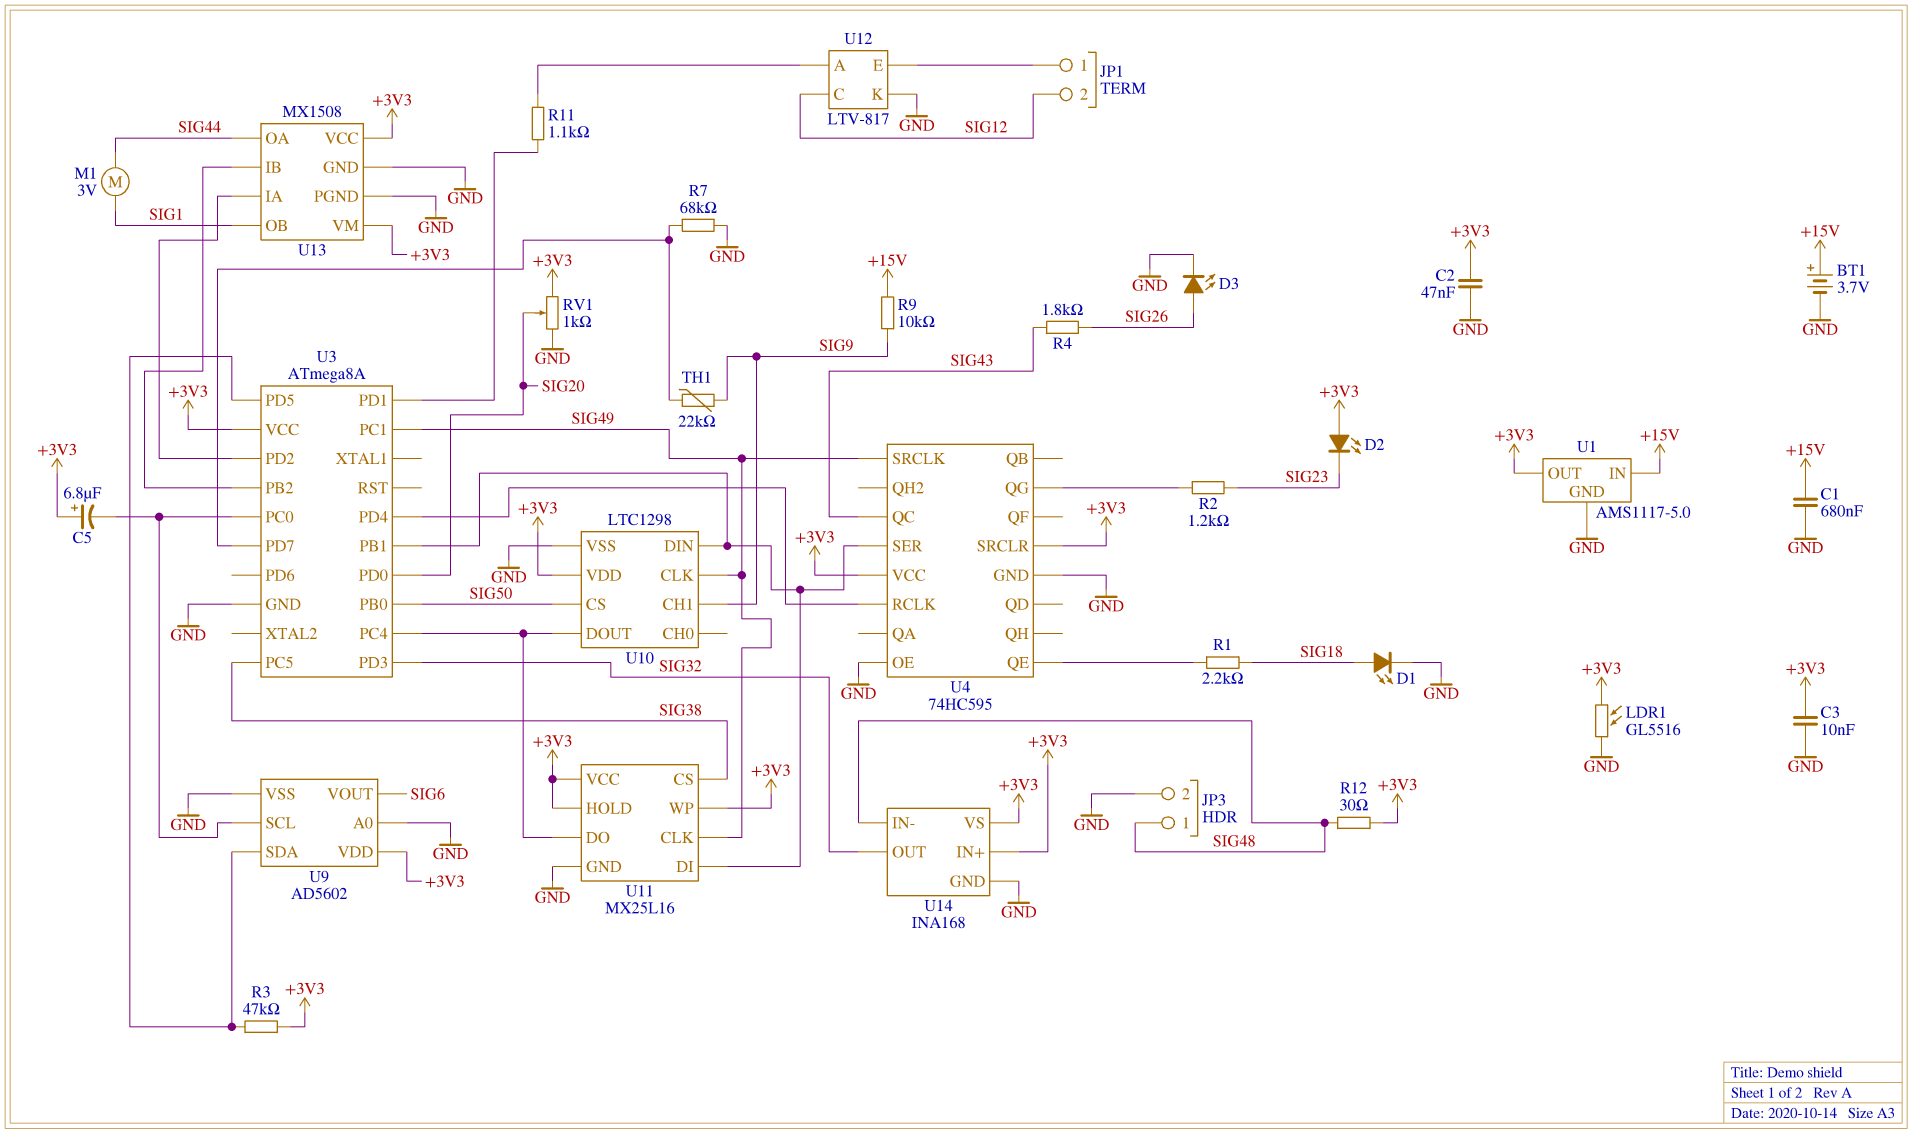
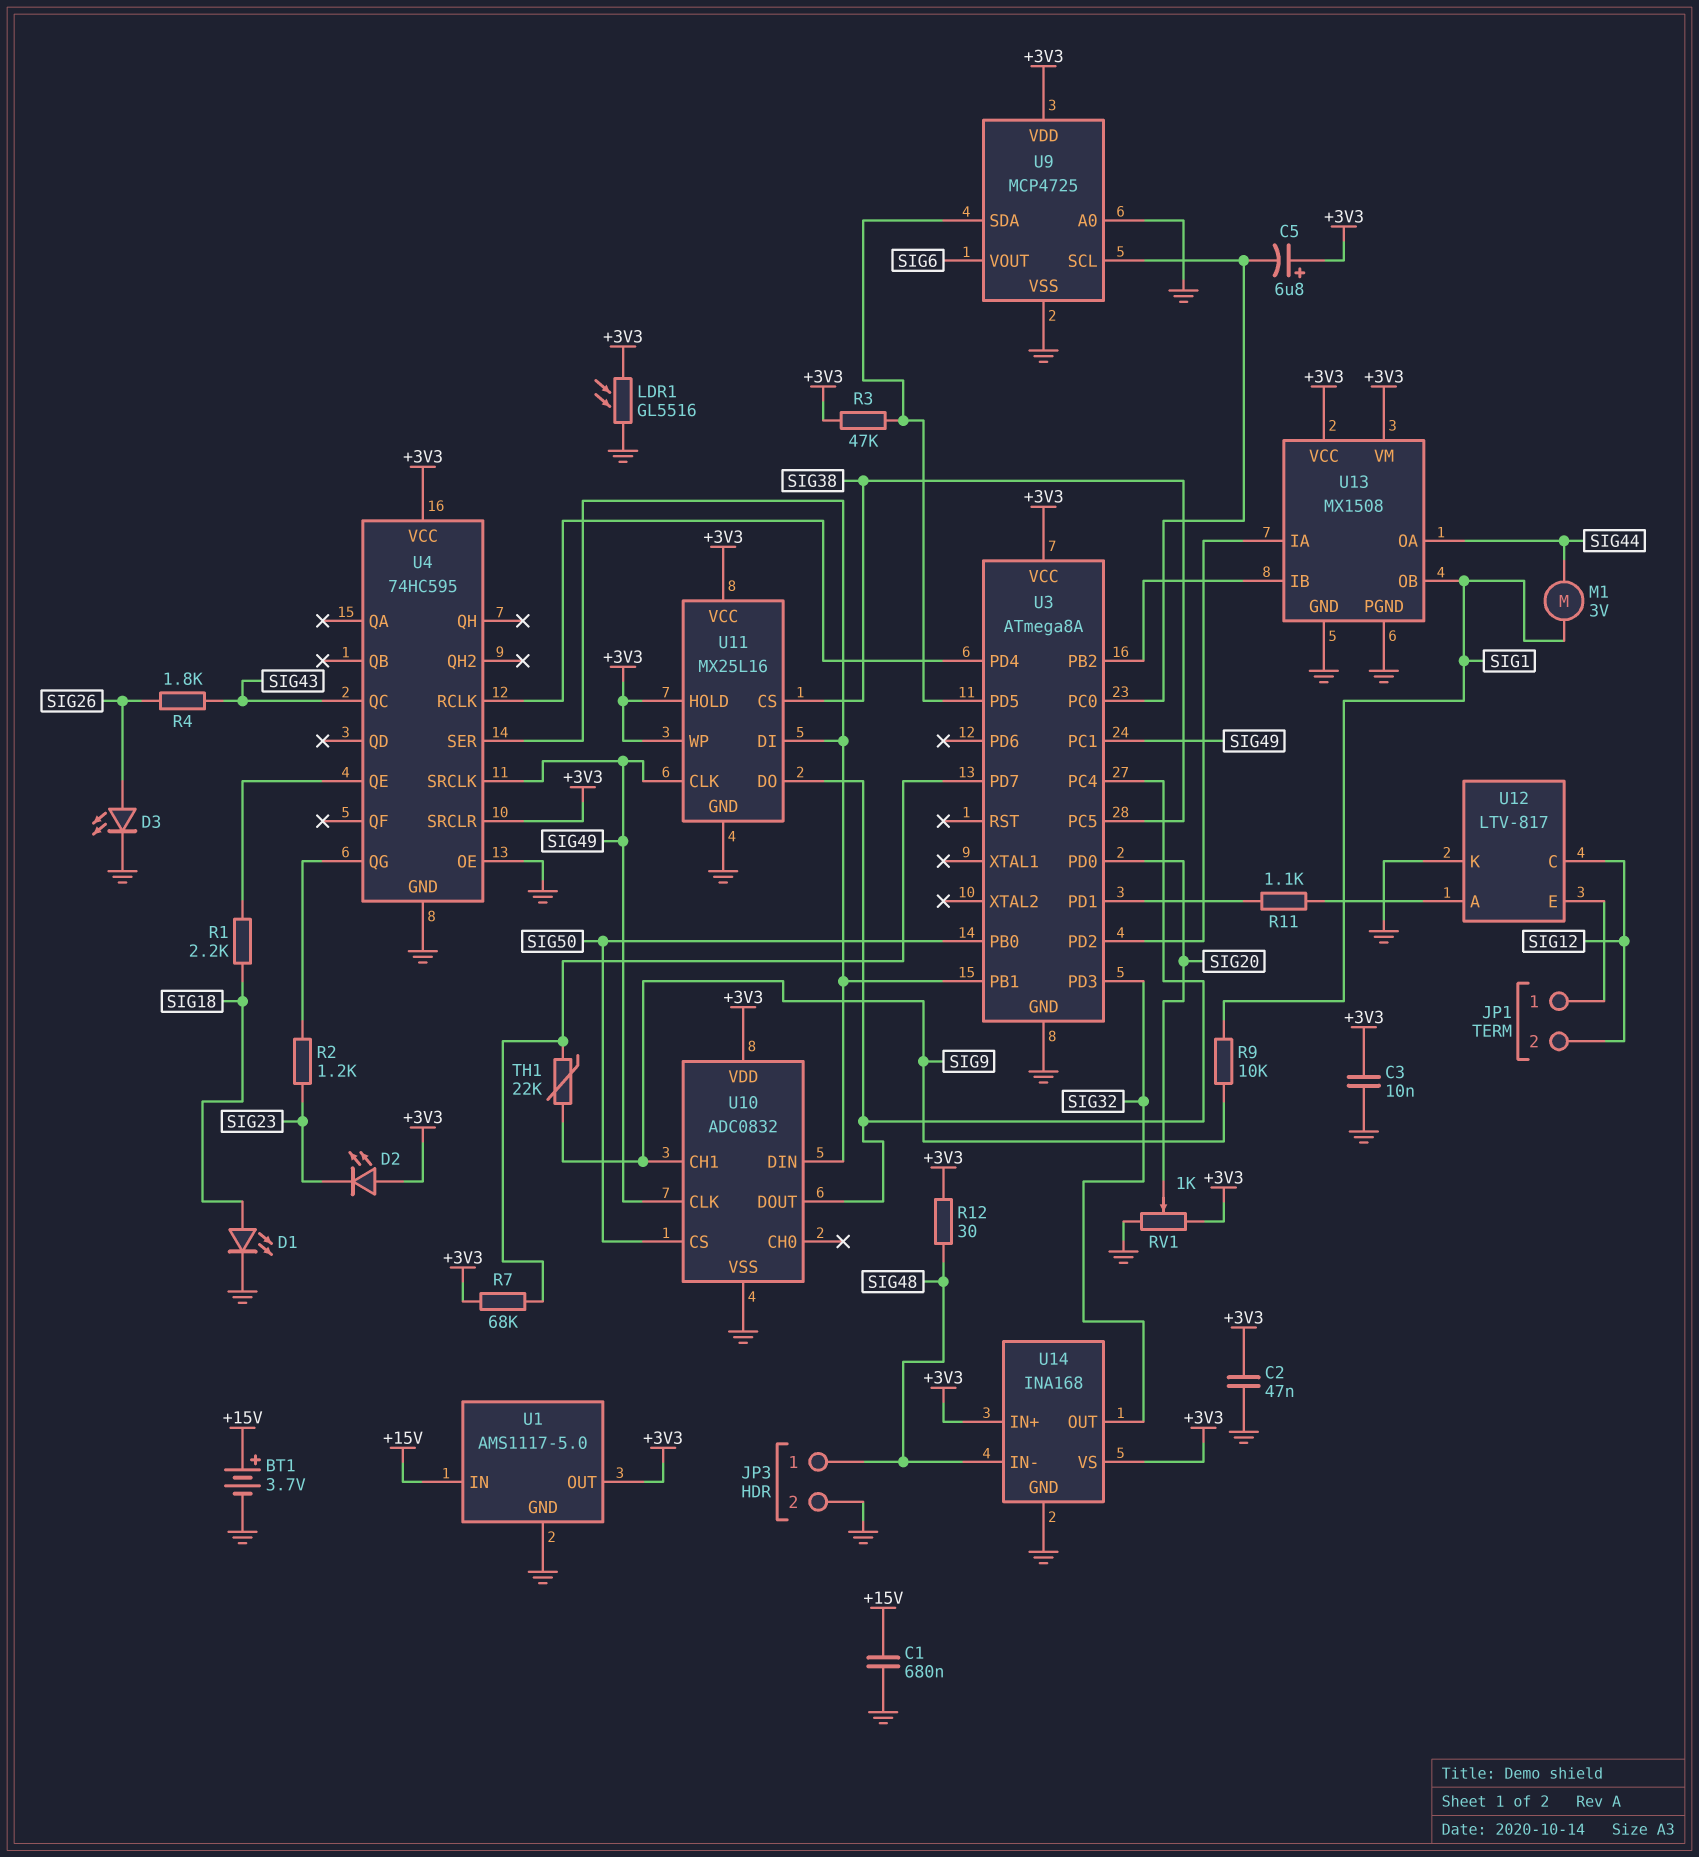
R7: 68k (GND, U3/PD7) -> 68k (+3V3, U3/PD7)
R9: 10k (+15V, SIG9) -> 10k (SIG1, SIG9)
U9: AD5602 -> MCP4725
U10: LTC1298 -> ADC0832

